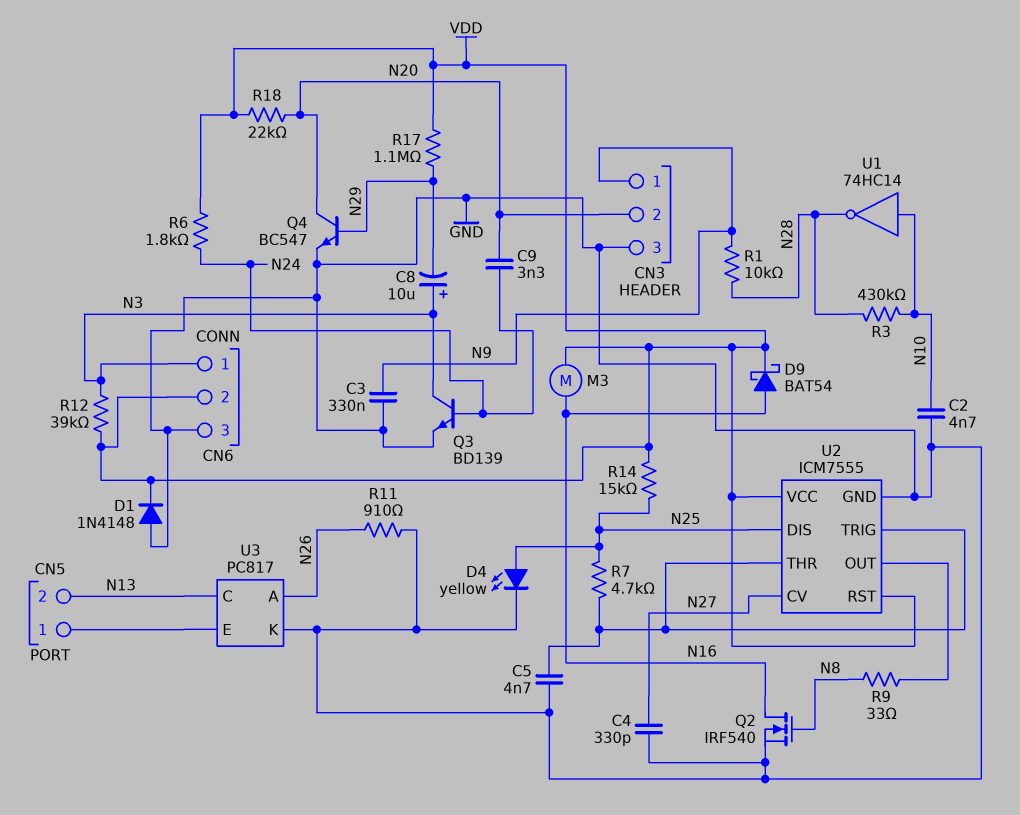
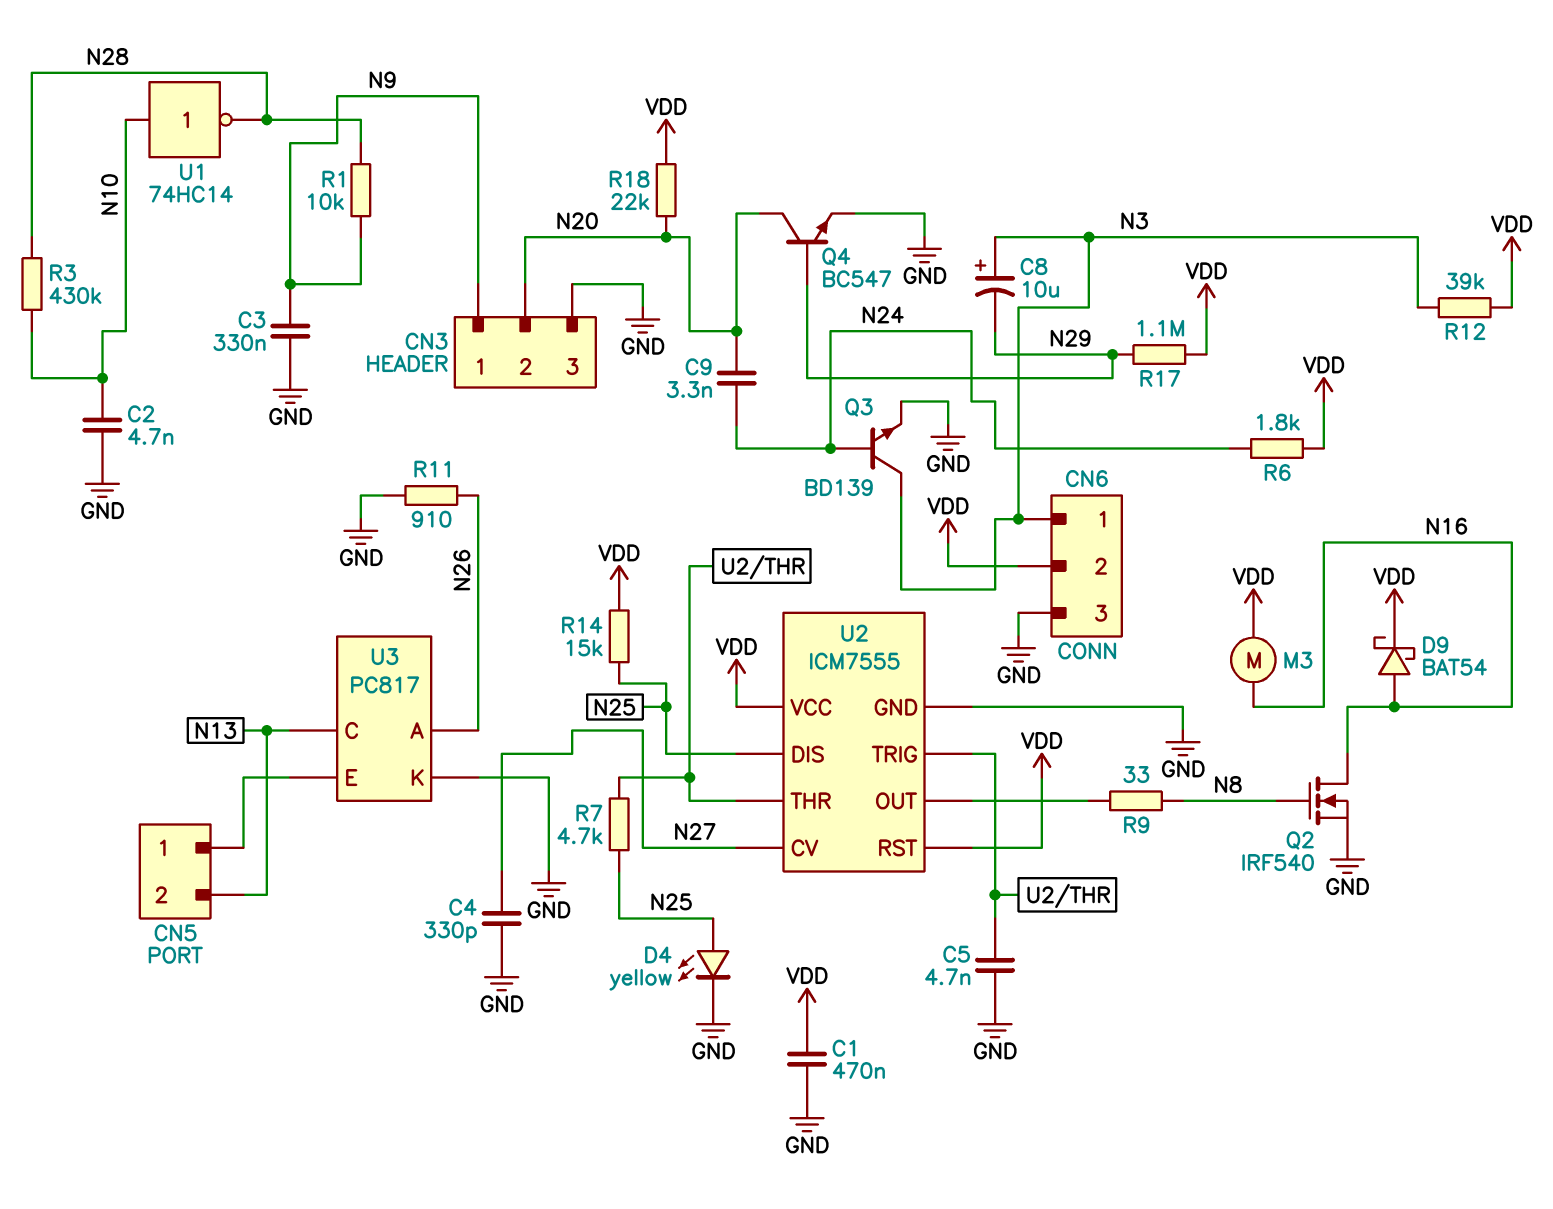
C1: none -> 470nF (GND, VDD)
D1: diode 1N4148 (A GND, K VDD) -> none

